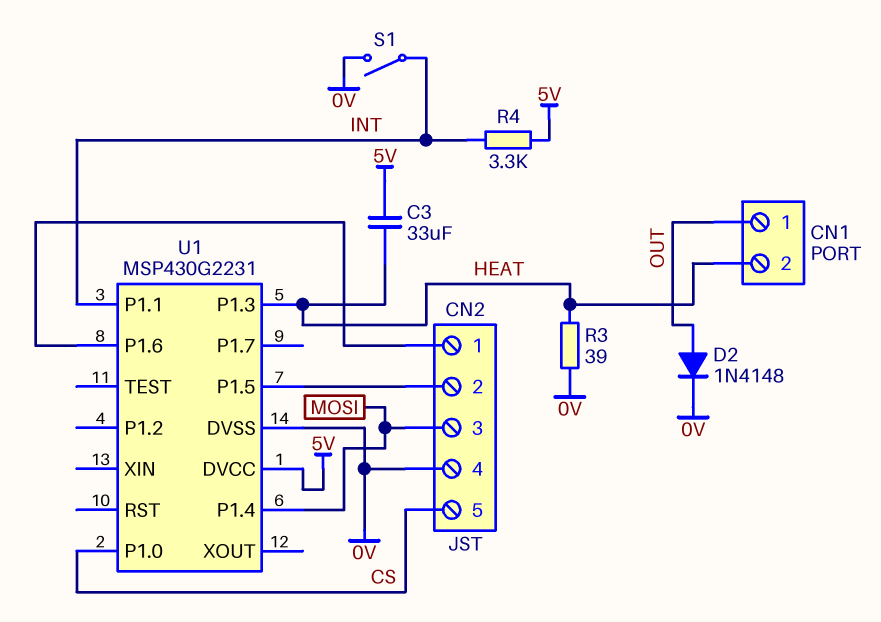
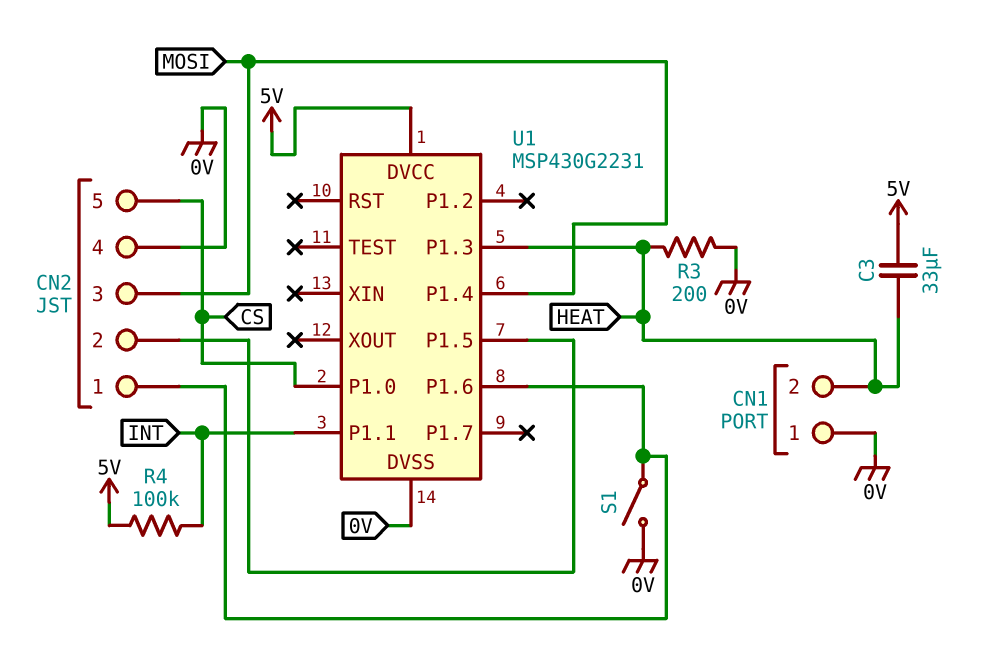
CN1 pin 1: OUT -> 0V
D2: diode 1N4148 (A OUT, K 0V) -> none
R3: 39 (0V, HEAT) -> 200 (0V, HEAT)
R4: 3.3k (5V, INT) -> 100k (5V, INT)
S1: switch (0V, INT) -> switch (0V, CN2/1)

